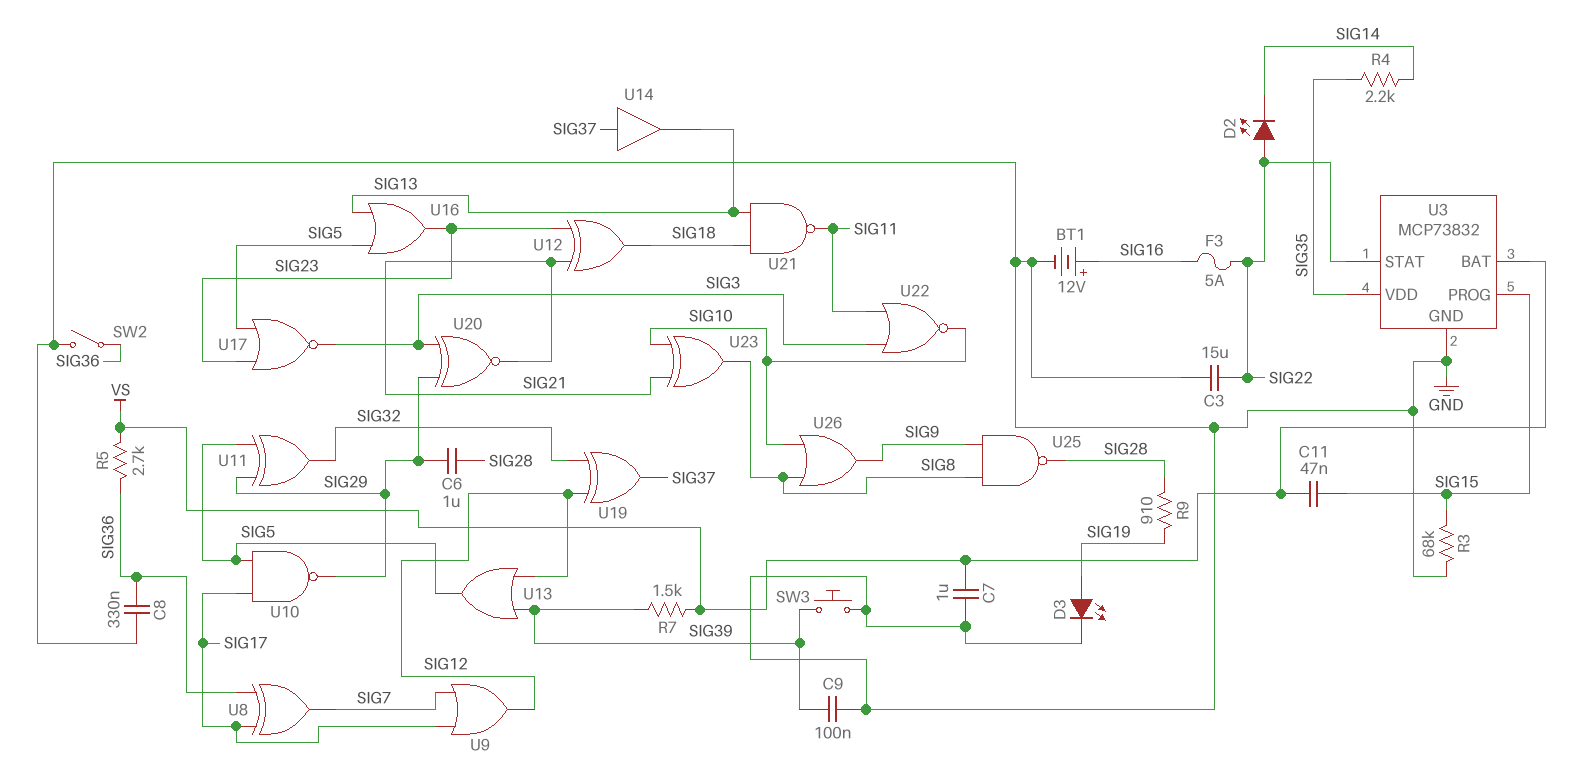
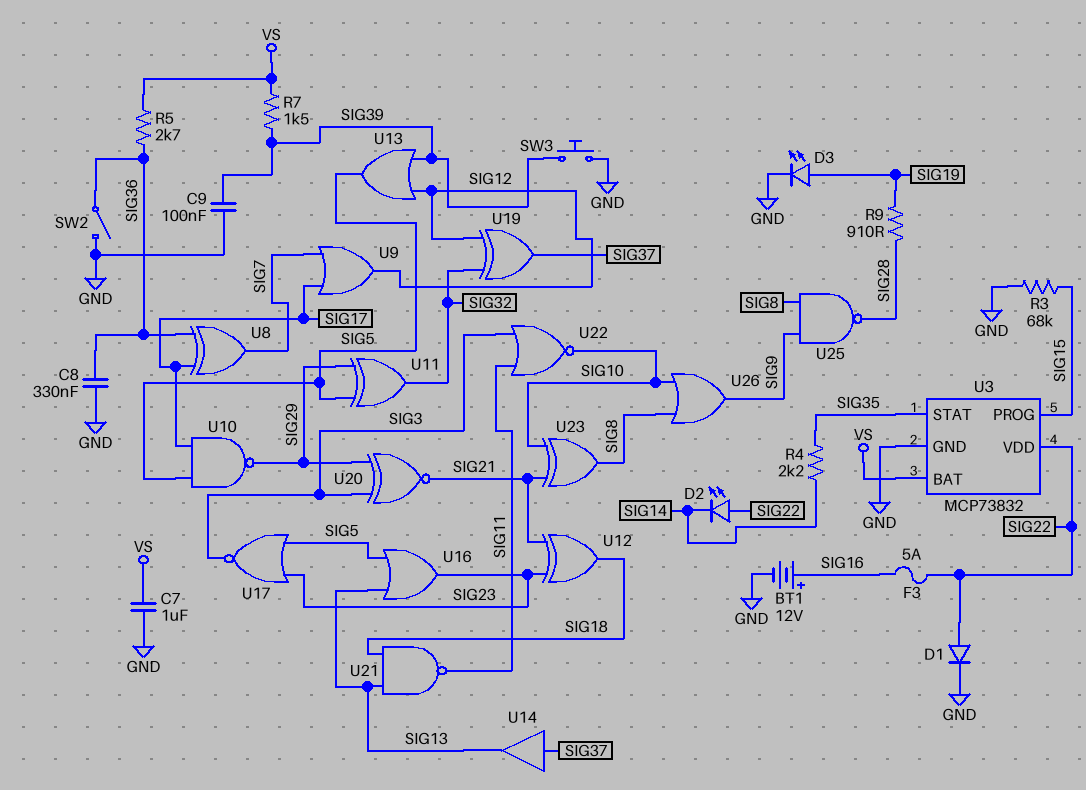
C3: 15uF (GND, SIG22) -> none
C6: 1uF (SIG28, SIG29) -> none
C11: 47nF (SIG15, VS) -> none
D1: none -> diode (A SIG22, K GND)
U3 pin STAT: SIG22 -> SIG35
U3 pin VDD: SIG35 -> SIG22

